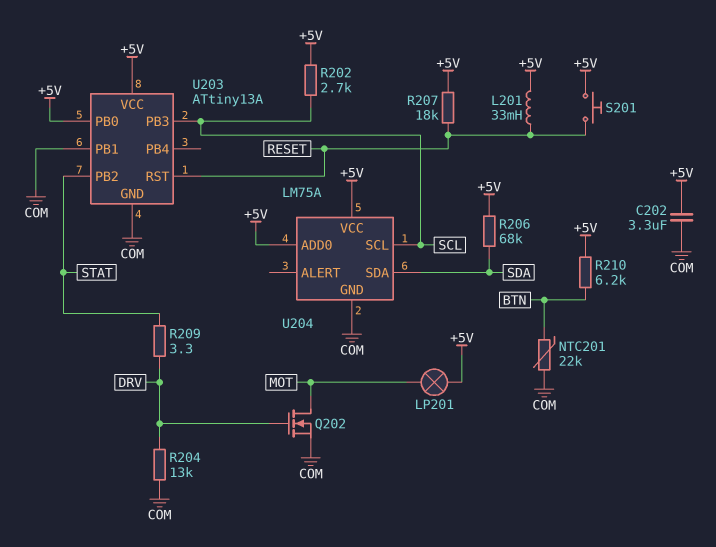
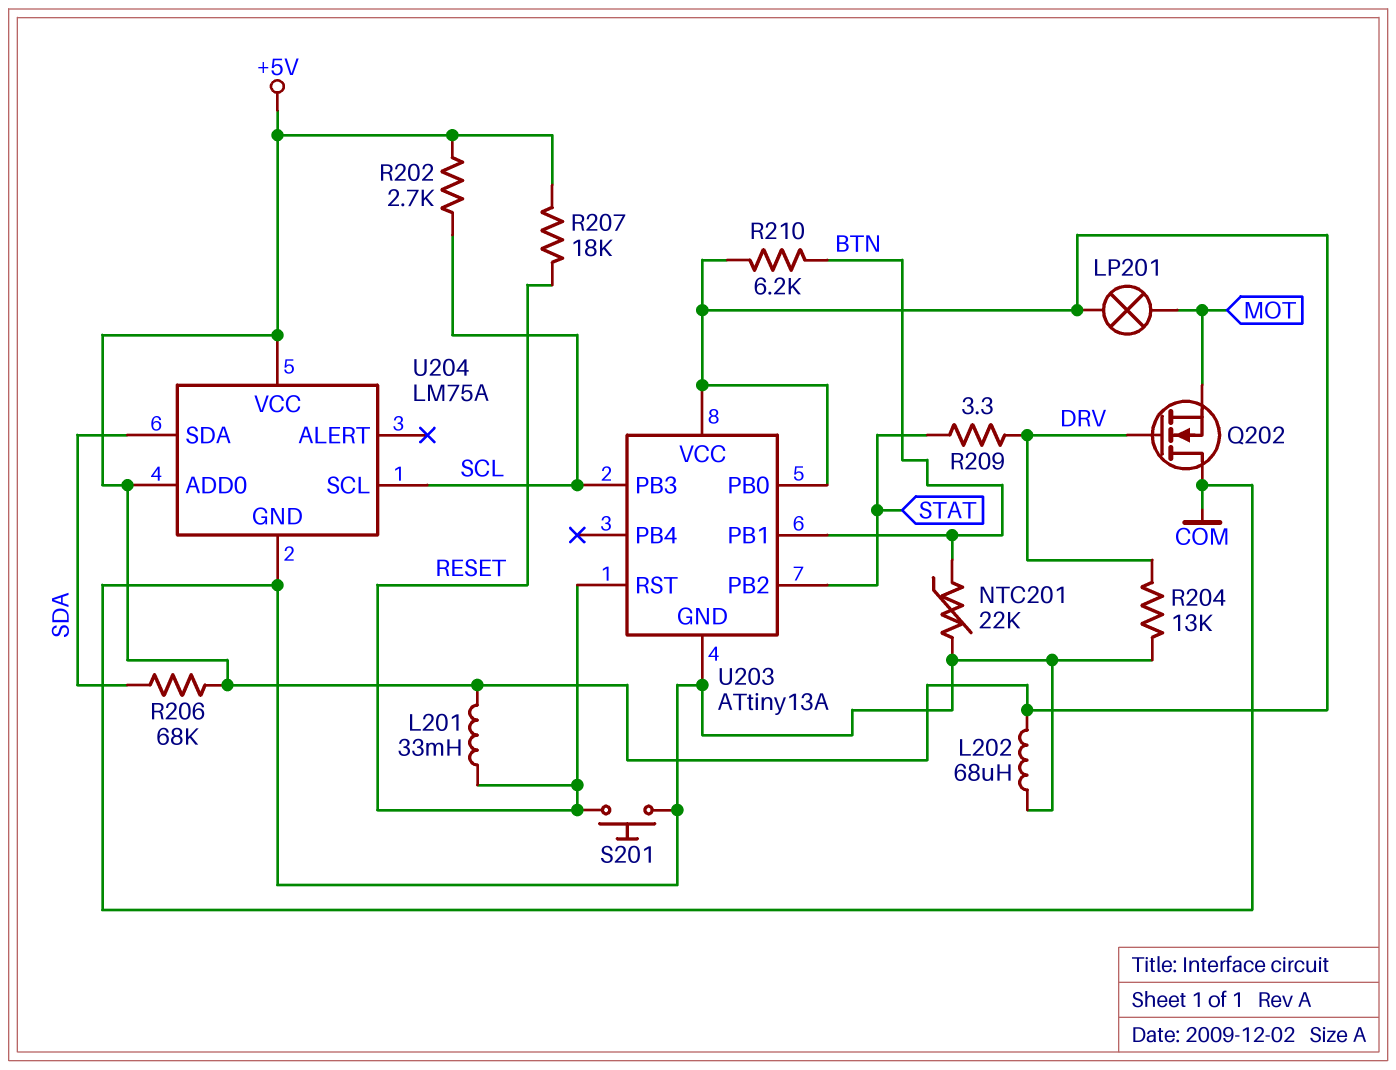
C202: 3.3uF (+5V, COM) -> none
L202: none -> 68uH (+5V, COM)
Q202: NMOS (G DRV, D MOT, S COM) -> NMOS (G DRV, D COM, S MOT)
S201: button (+5V, RESET) -> button (COM, RESET)
U203 pin PB1: COM -> BTN

